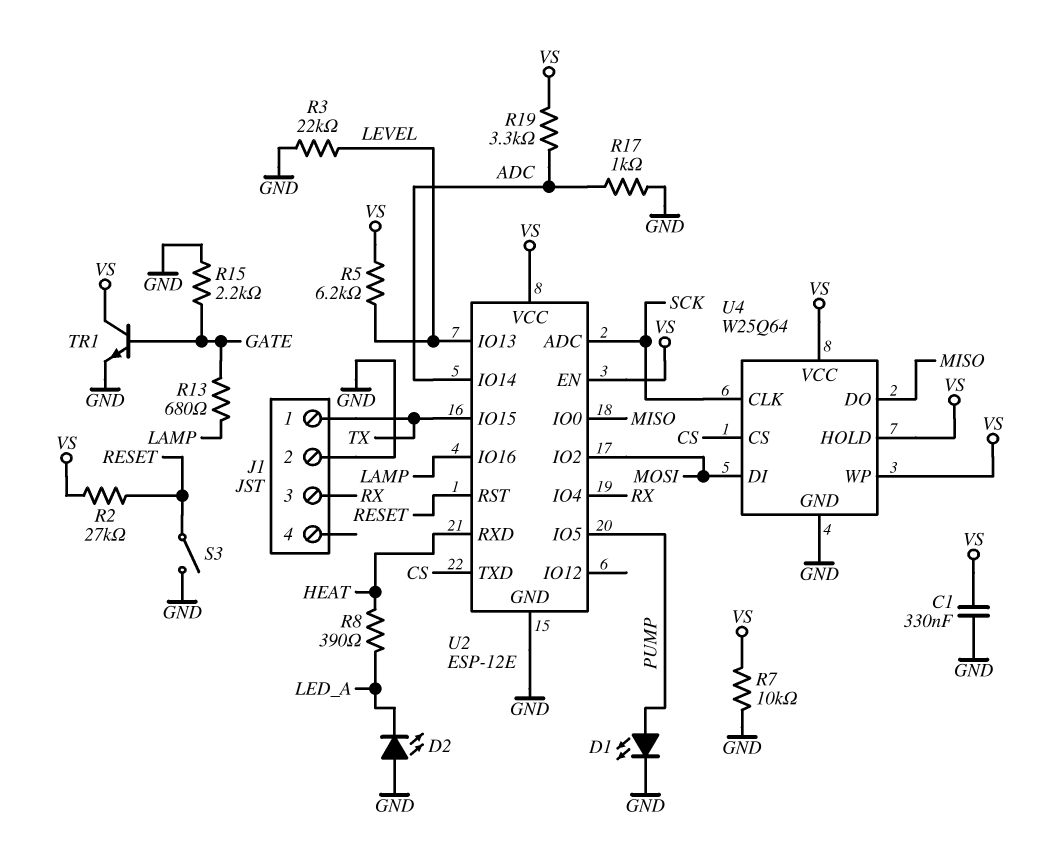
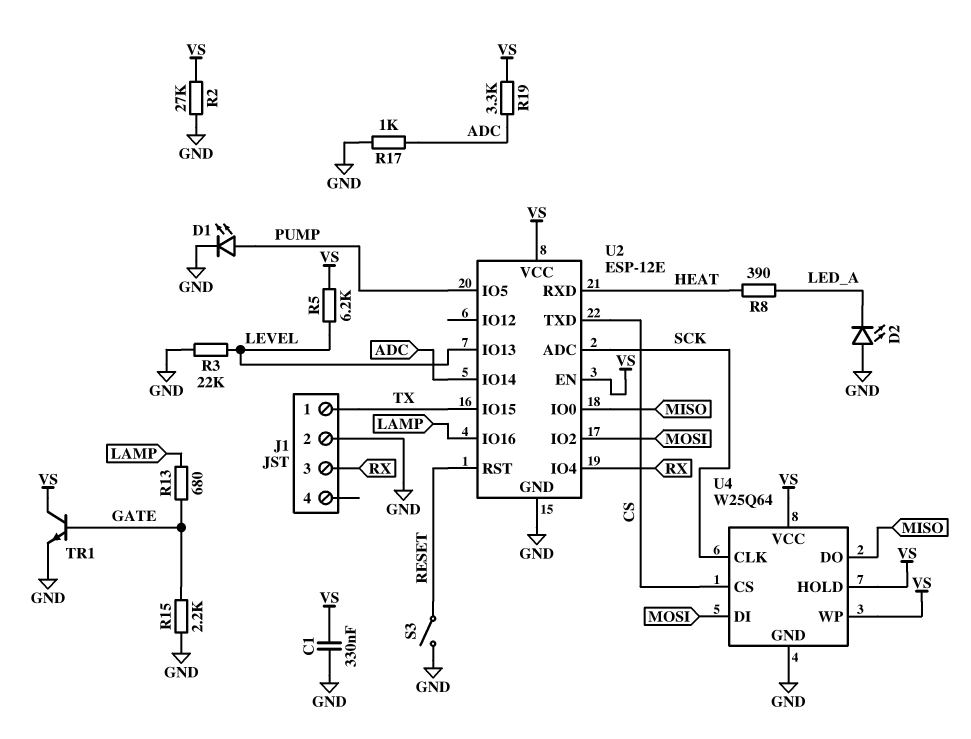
R2: 27k (RESET, VS) -> 27k (GND, VS)
R7: 10k (GND, VS) -> none

